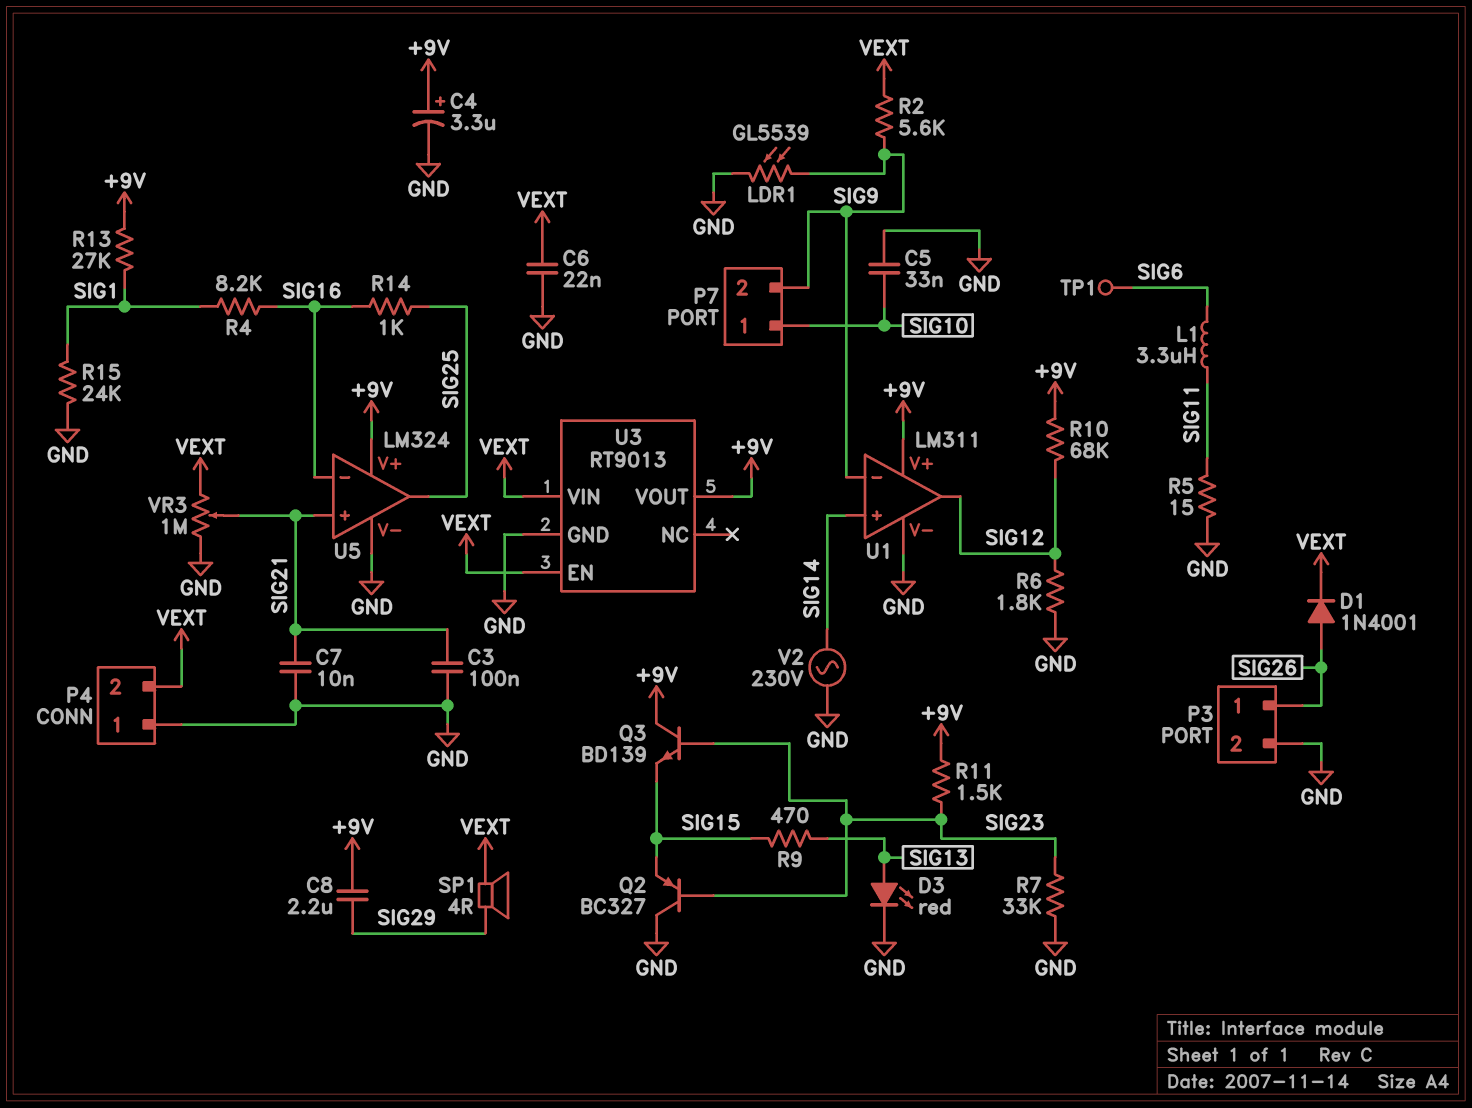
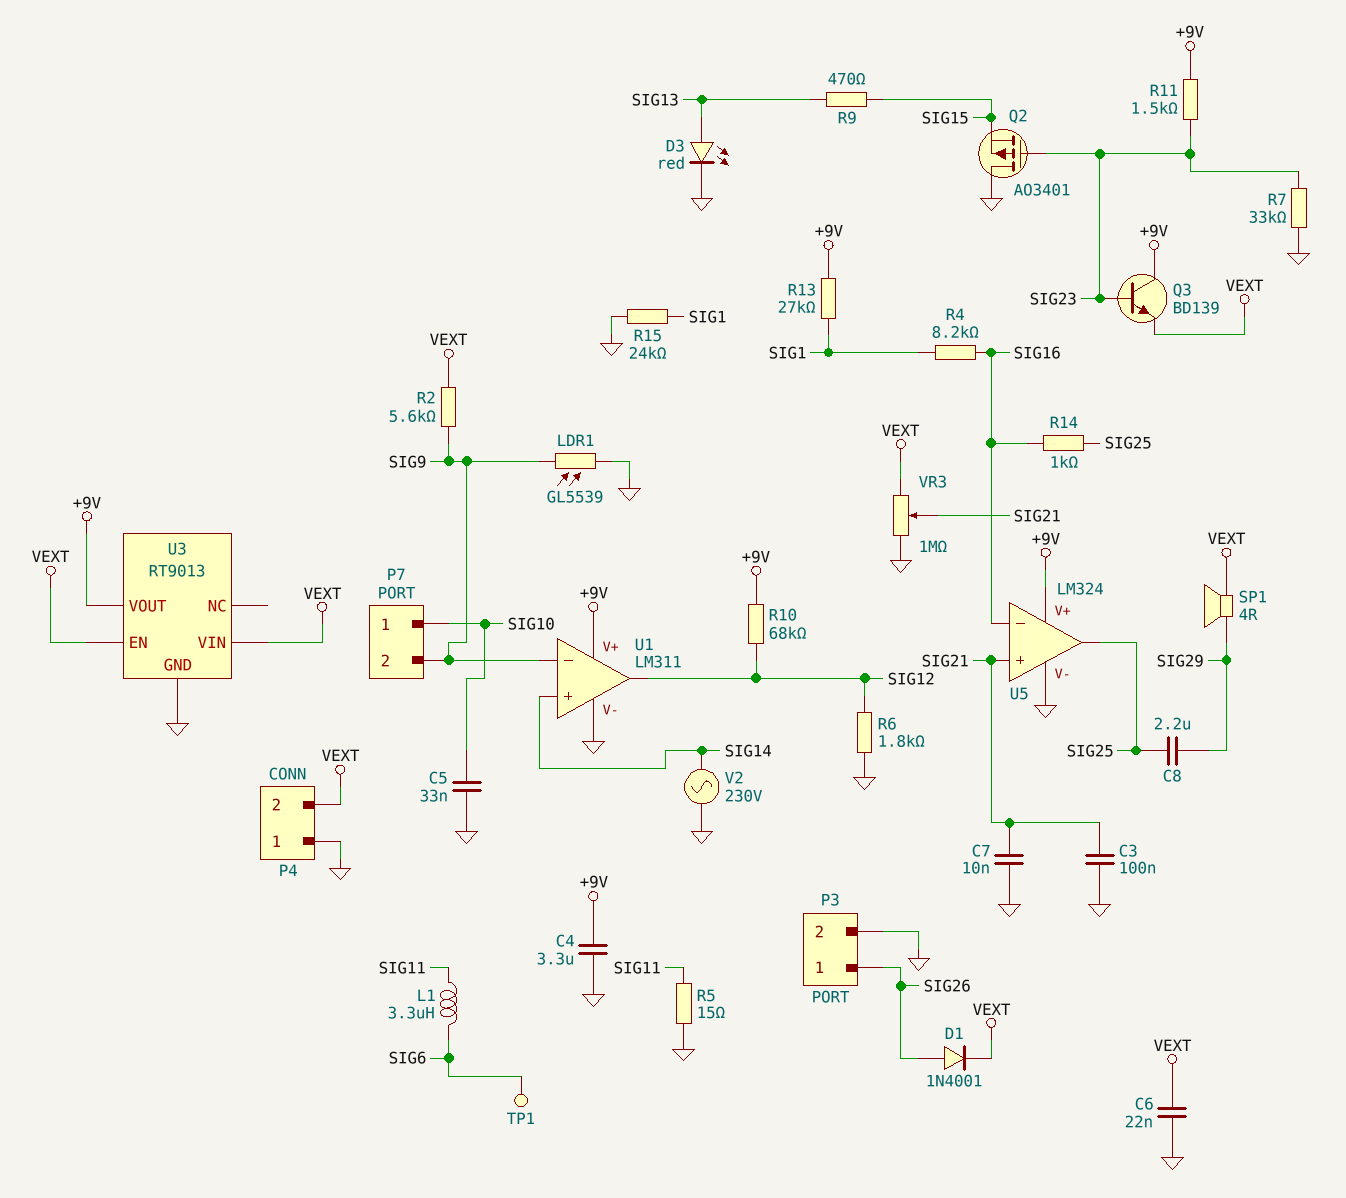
C4: 3.3uF (plus +9V, minus GND) -> 3.3uF (+9V, GND)
C8: 2.2uF (+9V, SIG29) -> 2.2uF (SIG25, SIG29)
Q2: PNP BC327 (B SIG23, C GND, E SIG15) -> PMOS AO3401 (G SIG23, D GND, S SIG15)
Q3: NPN BD139 (B SIG23, C +9V, E SIG15) -> NPN BD139 (B SIG23, C +9V, E VEXT)

